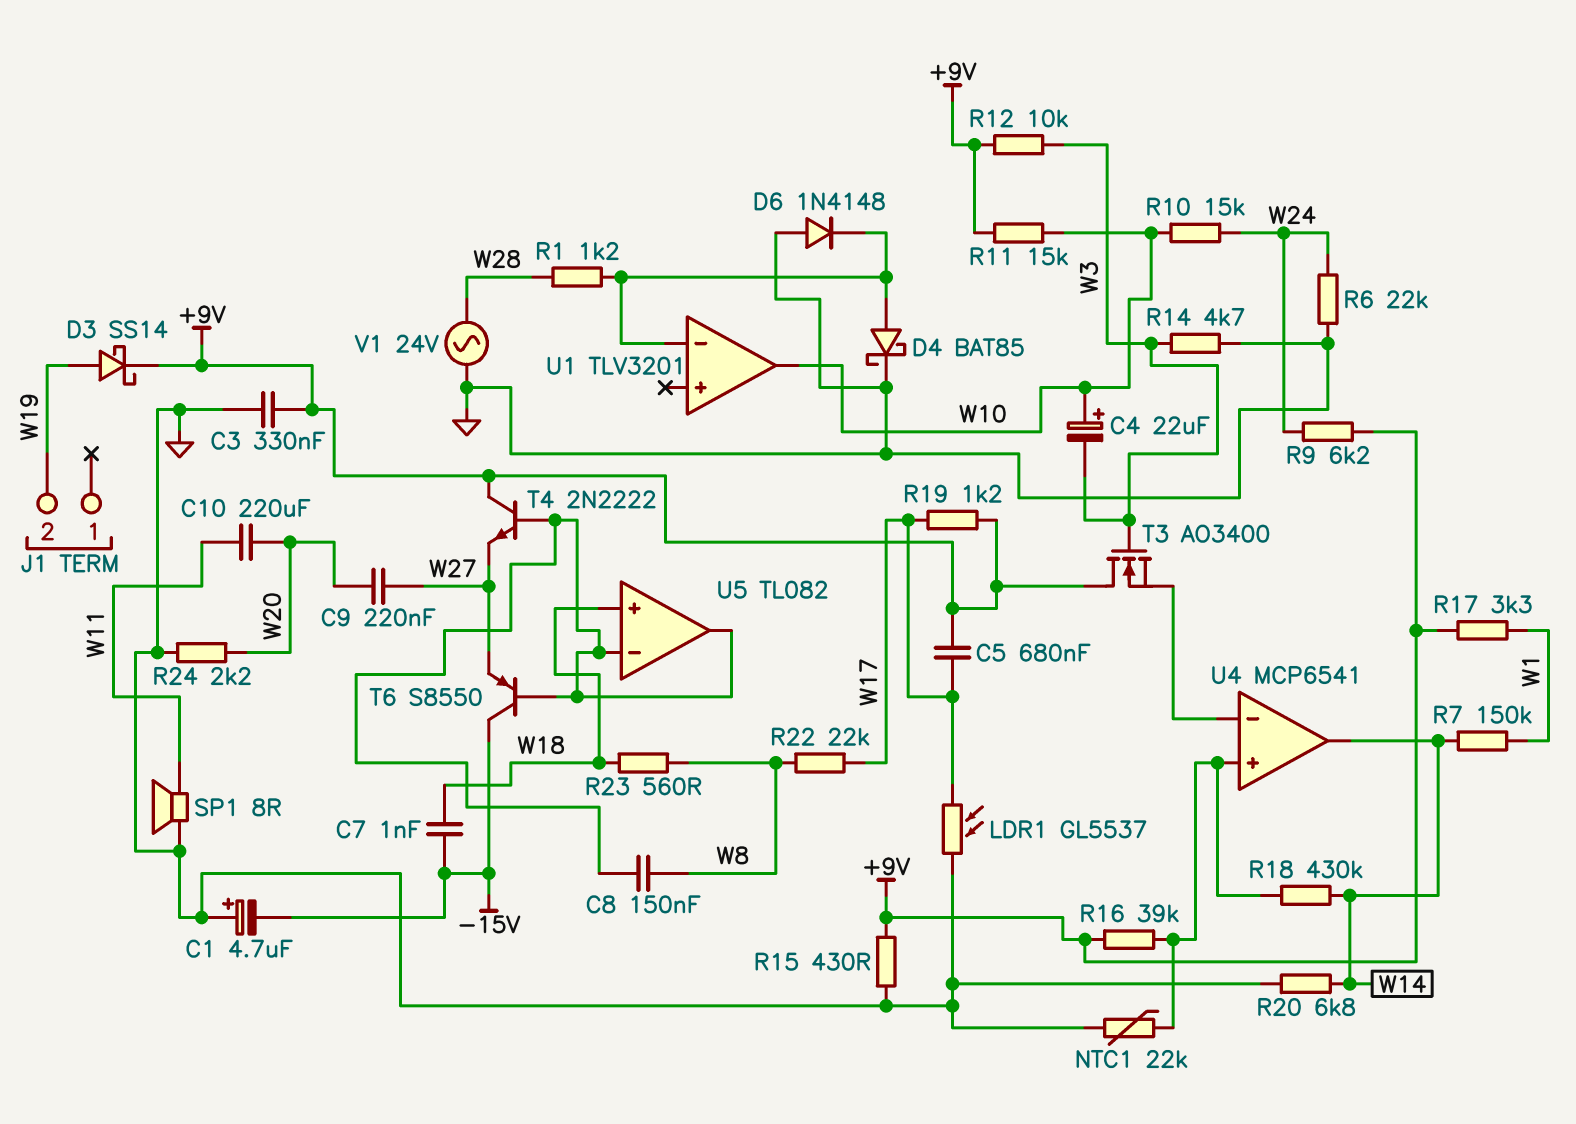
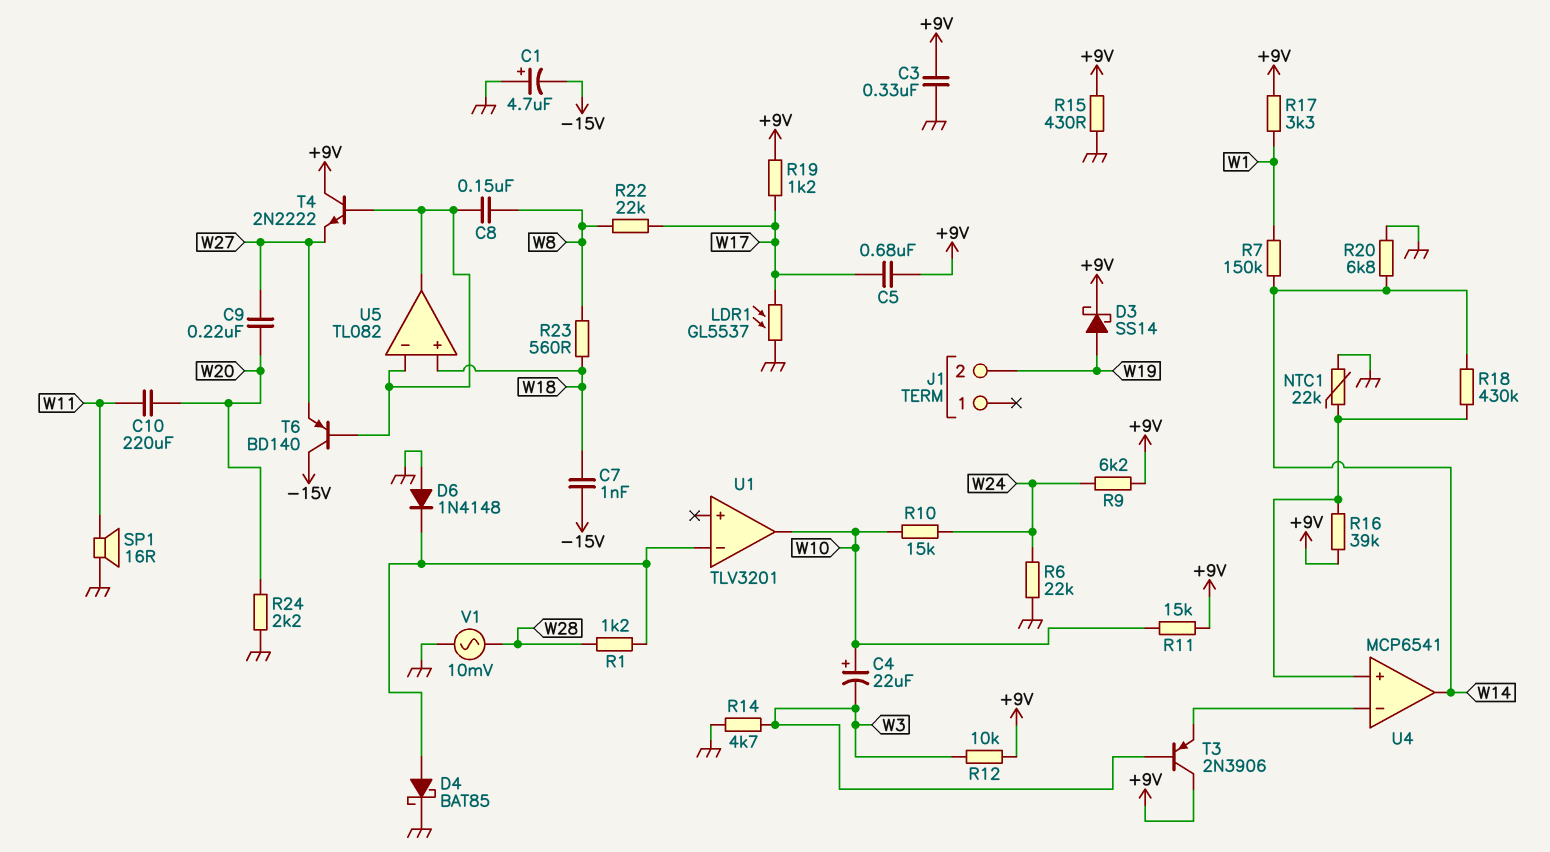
SP1: speaker 8R (GND, W11) -> speaker 16R (GND, W11)
T3: NMOS AO3400 (G W3, D +9V, S U4/in-) -> PNP 2N3906 (B W3, C +9V, E U4/in-)
T6: PNP S8550 (B U5/in-, C -15V, E W27) -> PNP BD140 (B U5/in-, C -15V, E W27)
V1: AC 24V (GND, W28) -> AC 10mV (GND, W28)

